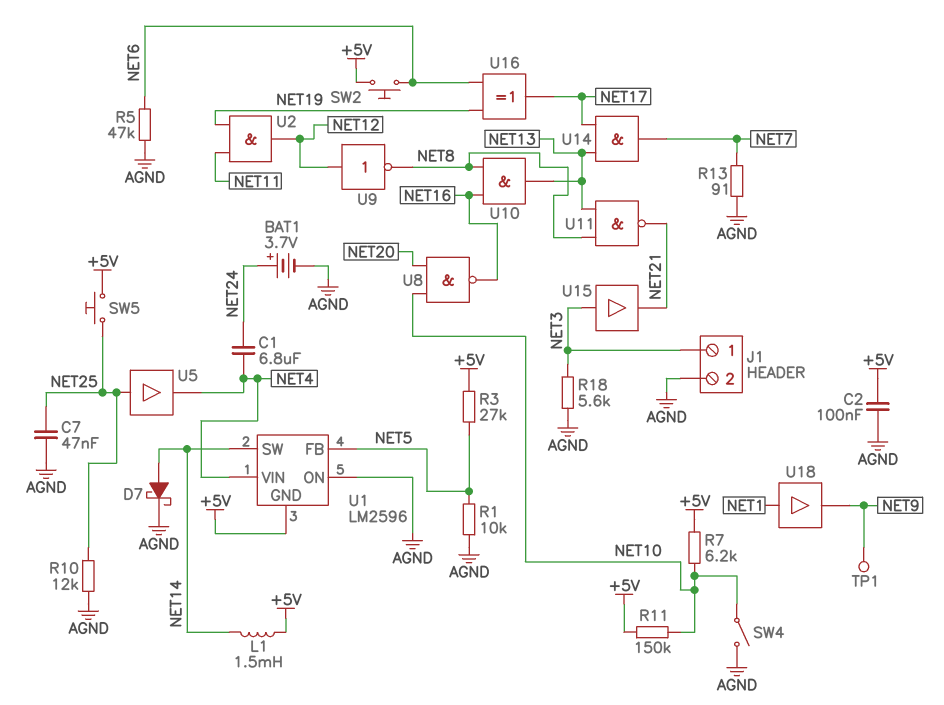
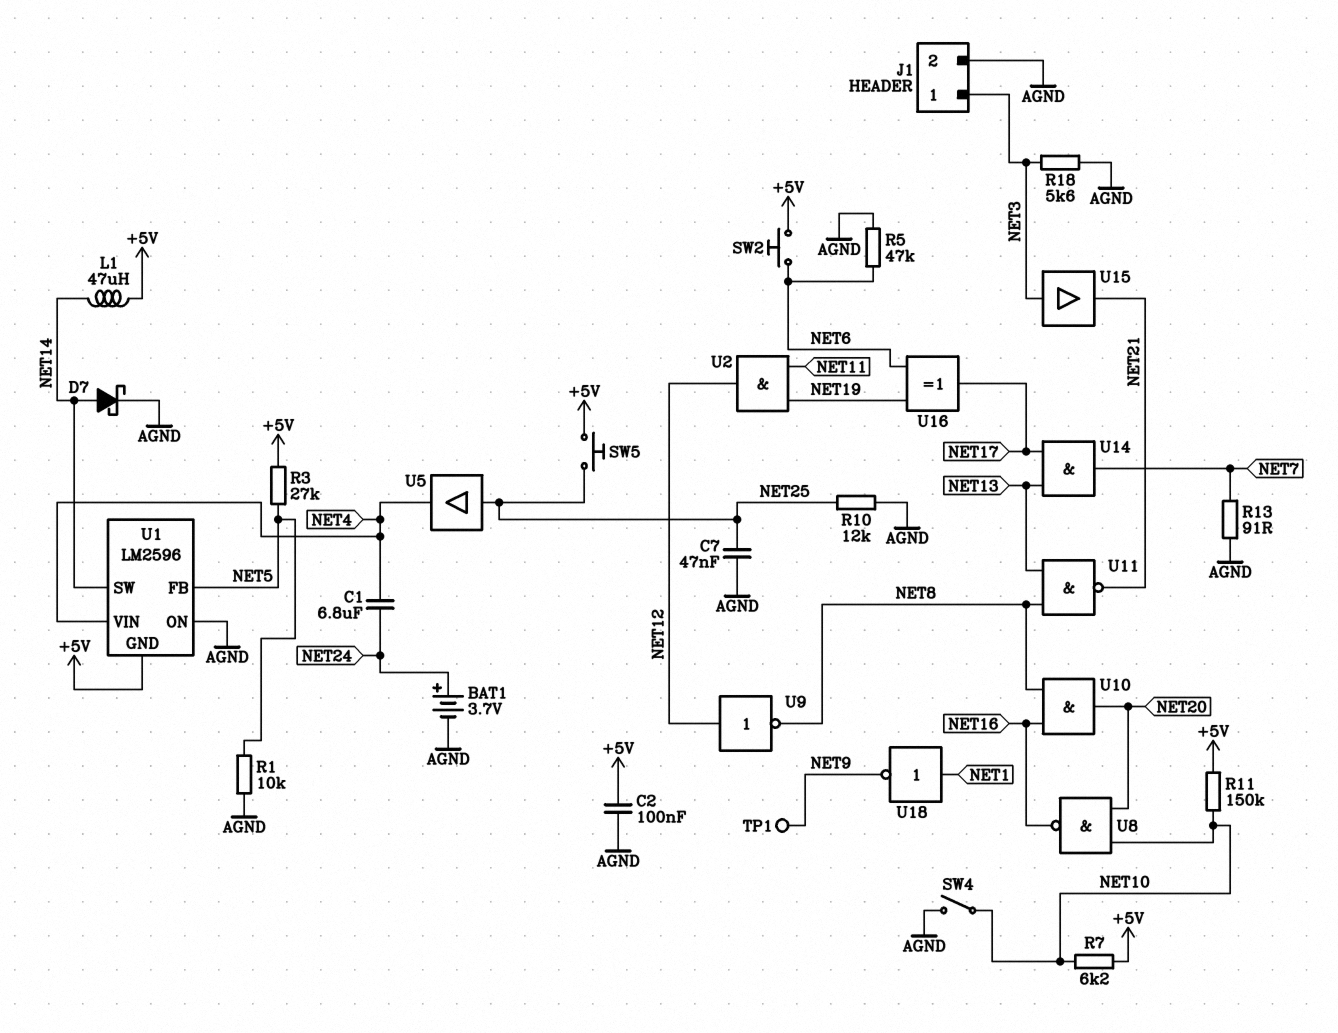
L1: 1.5mH (+5V, NET14) -> 47uH (+5V, NET14)
U10: AND (in NET8, in NET16, out NET13) -> AND (in NET8, in NET16, out NET20)
U18: buffer (in NET1, out NET9) -> NOT (in NET1, out NET9)

